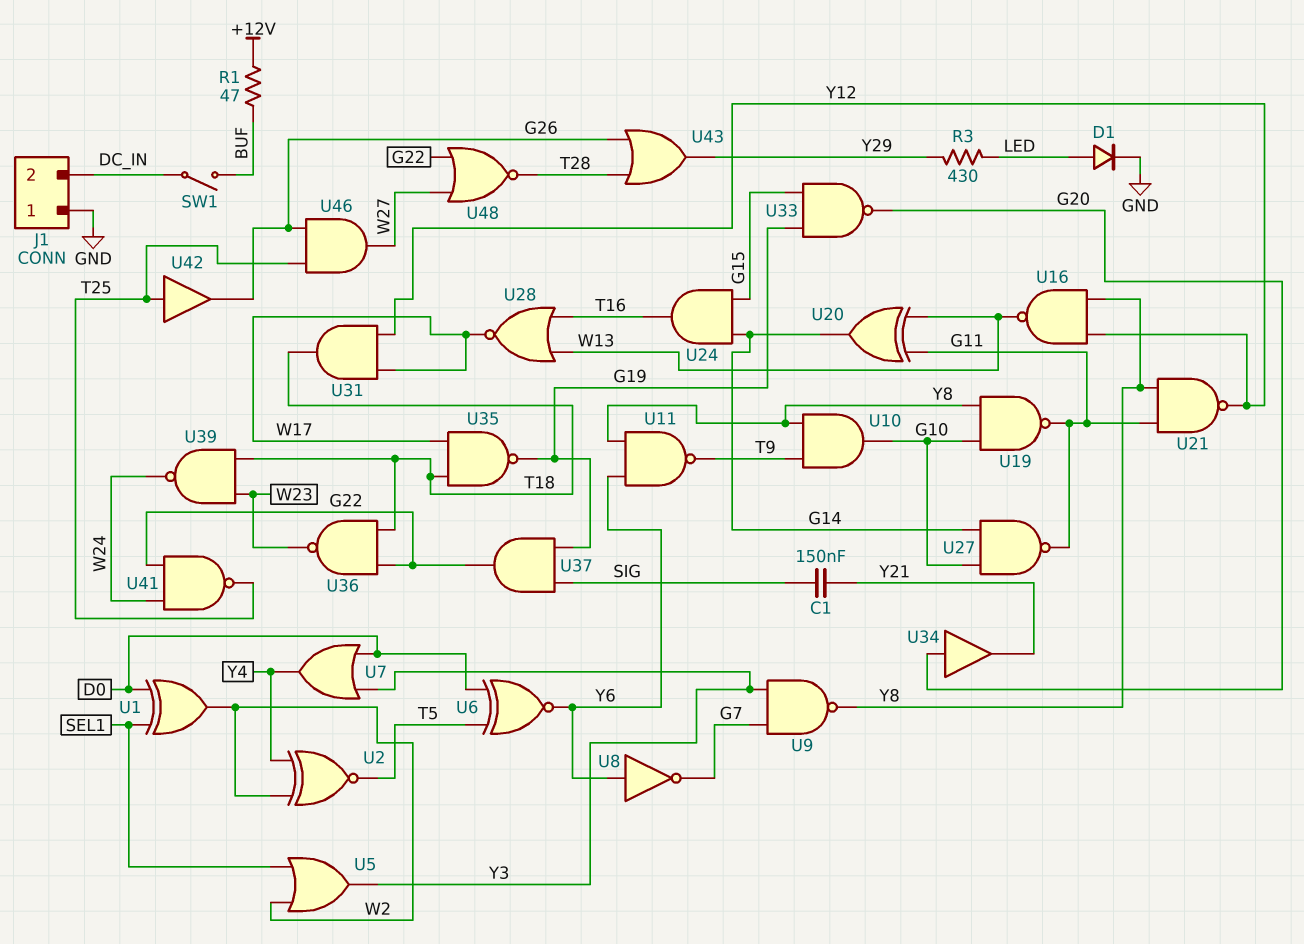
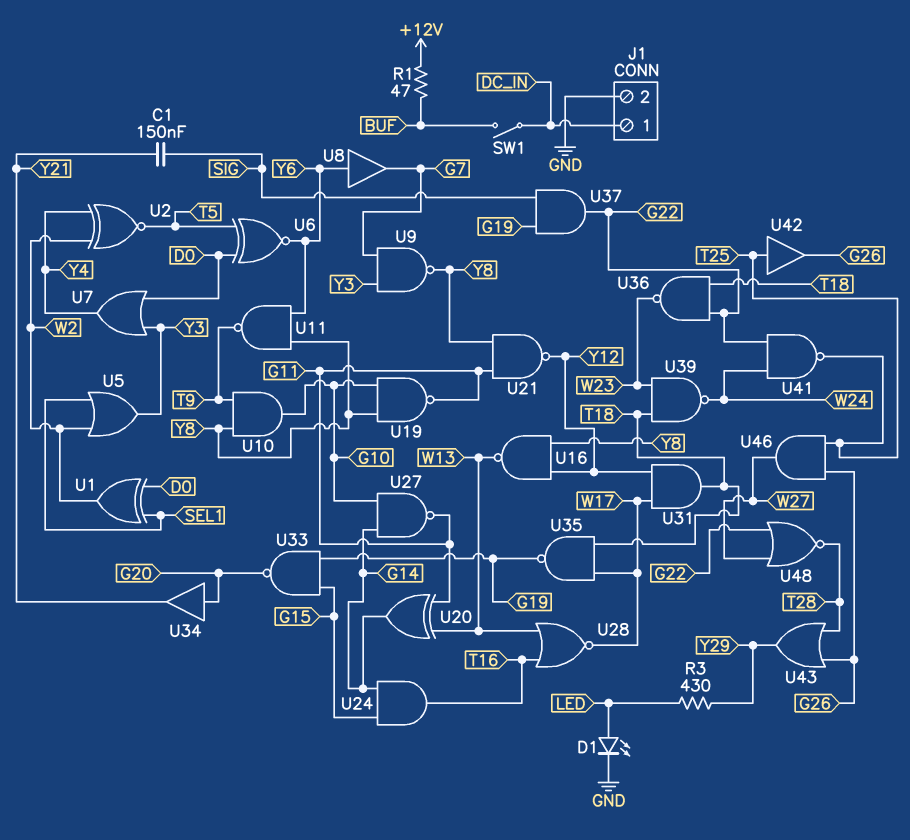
D1: diode (A LED, K GND) -> LED (A LED, K GND)
J1 pin 1: GND -> DC_IN
J1 pin 2: DC_IN -> GND
U8: NOT (in Y6, out G7) -> buffer (in Y6, out G7)

